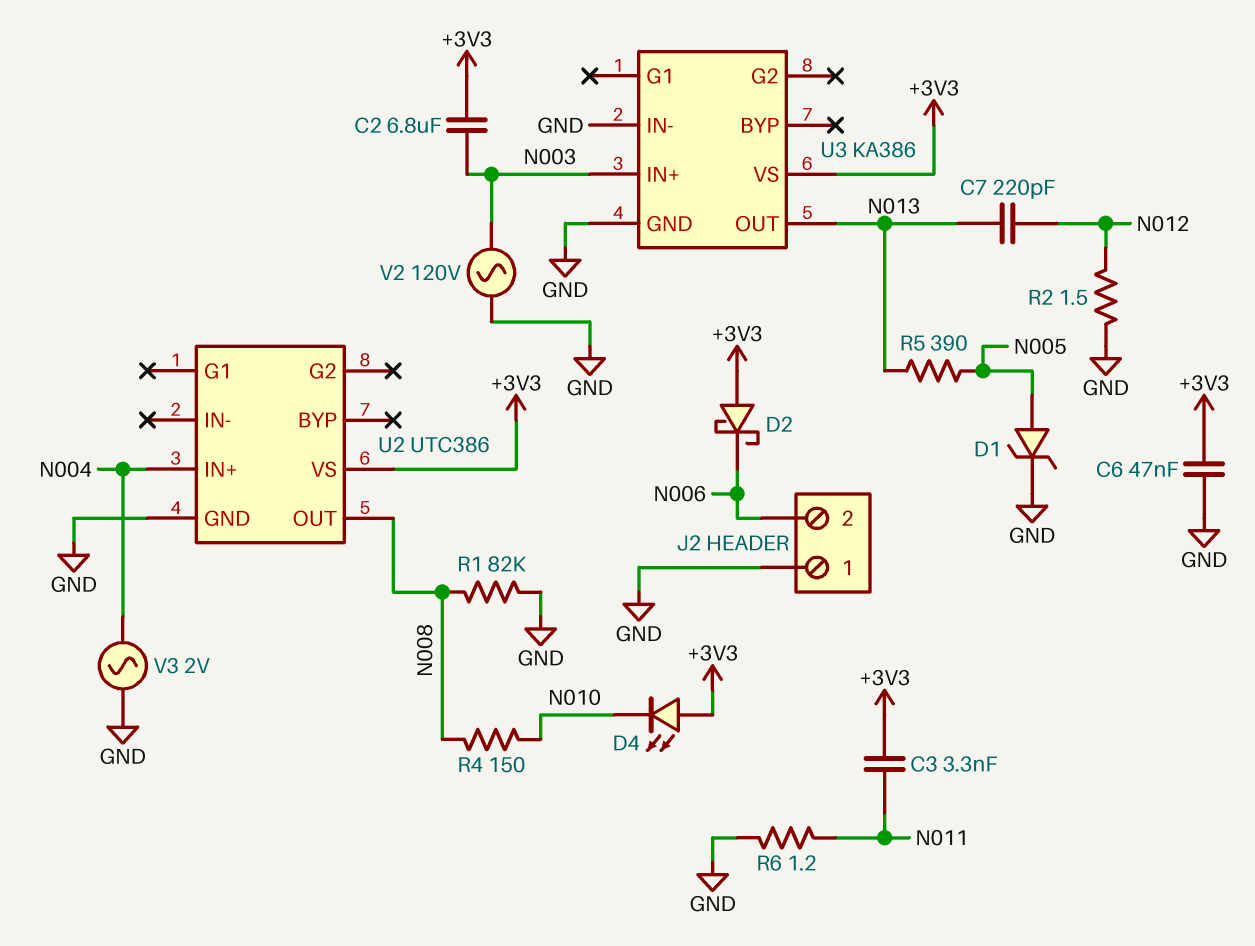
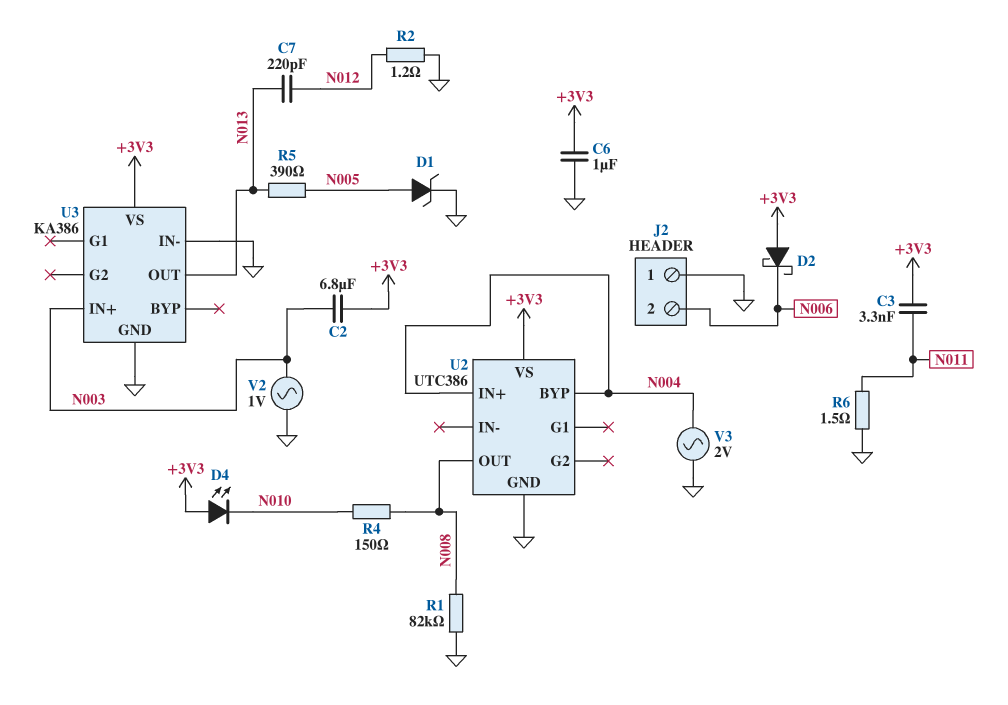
C6: 47nF (+3V3, GND) -> 1uF (+3V3, GND)
R2: 1.5 (GND, N012) -> 1.2 (GND, N012)
R6: 1.2 (GND, N011) -> 1.5 (GND, N011)
U2 pin BYP: none -> N004
V2: AC 120V (GND, N003) -> AC 1V (GND, N003)

